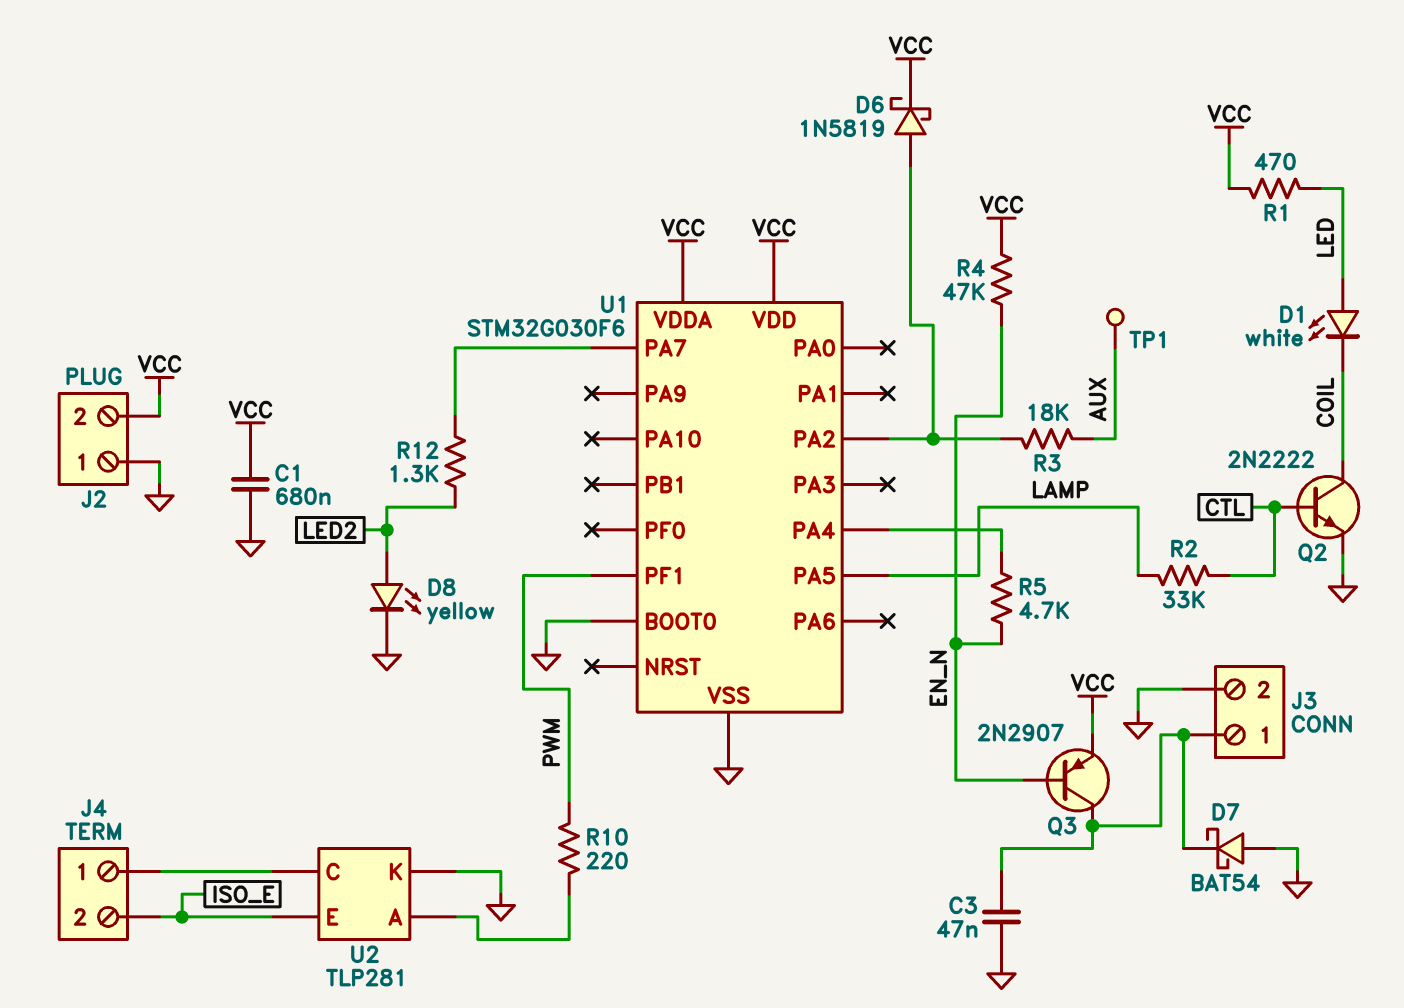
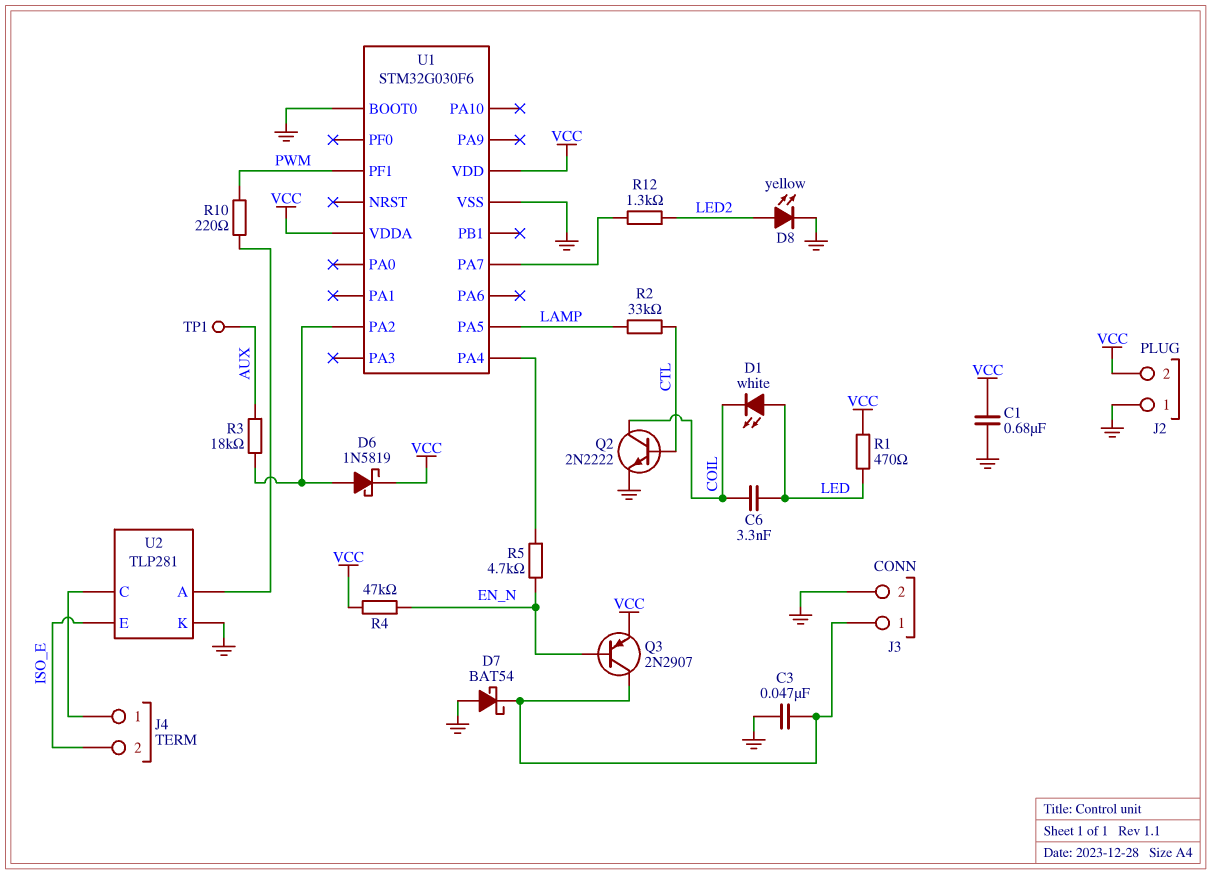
C6: none -> 3.3nF (COIL, LED)

